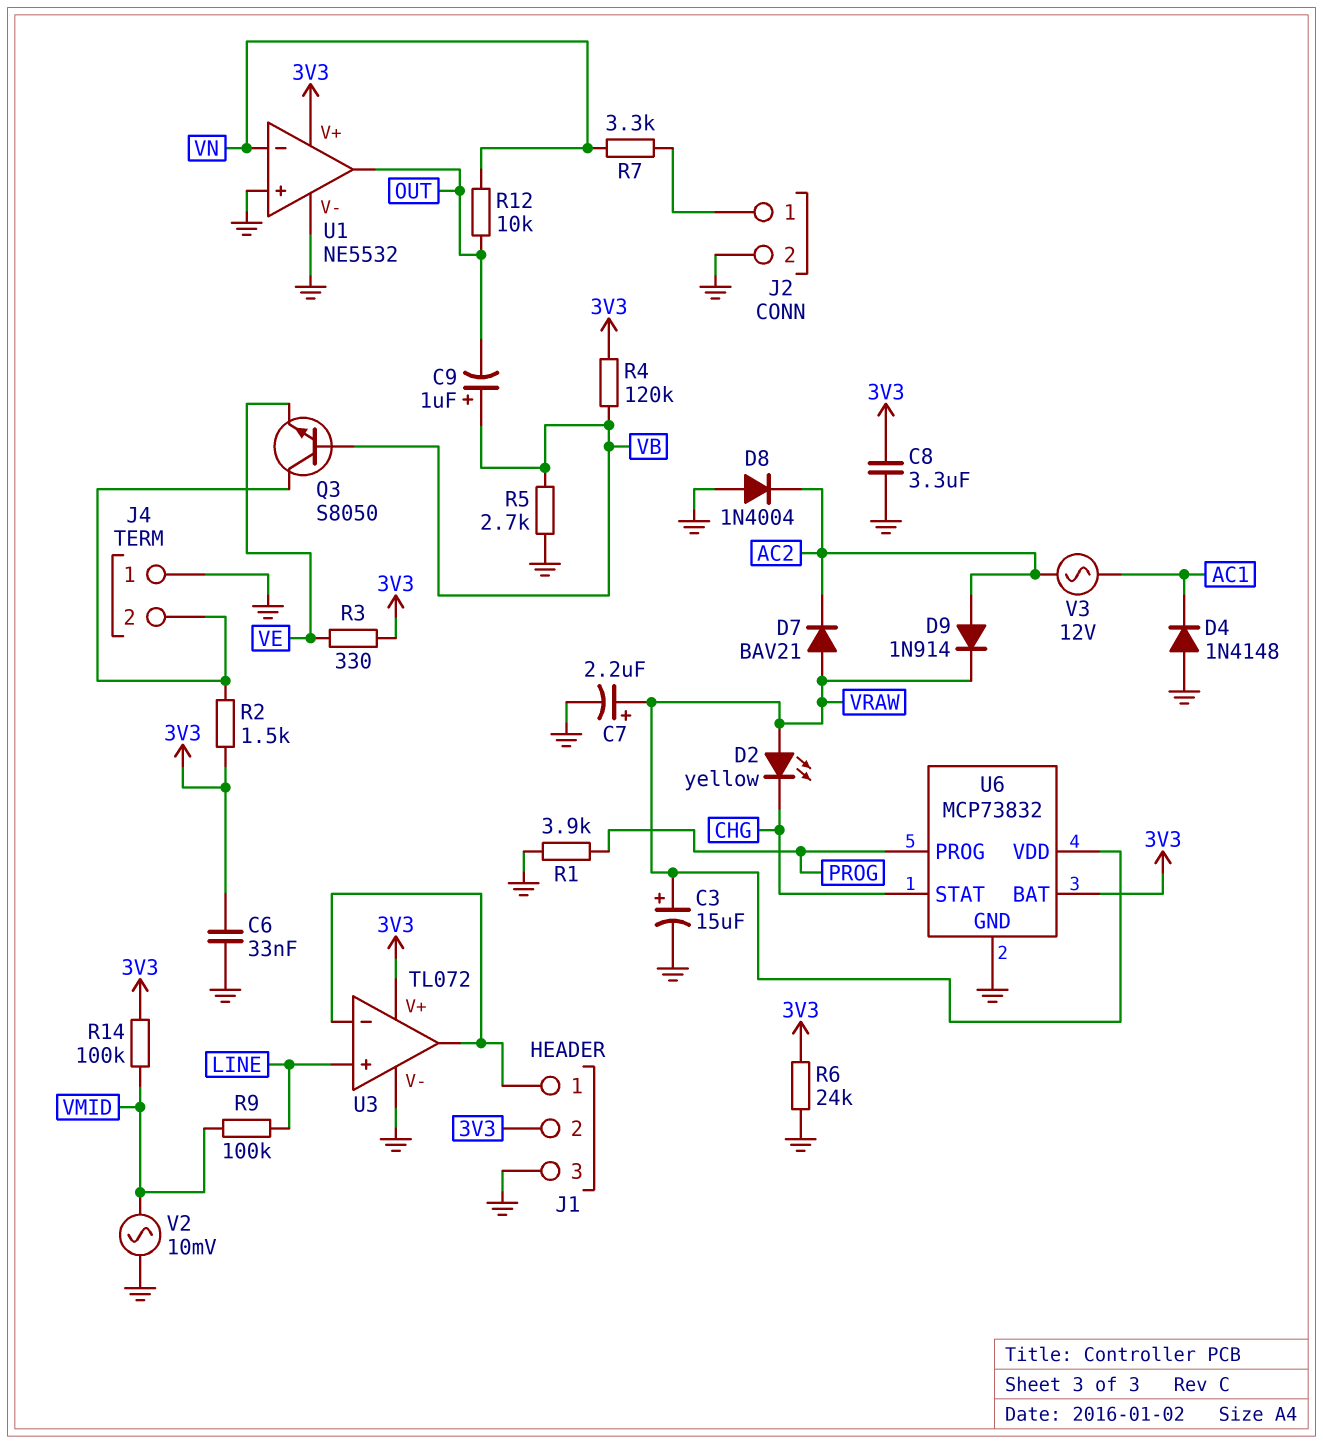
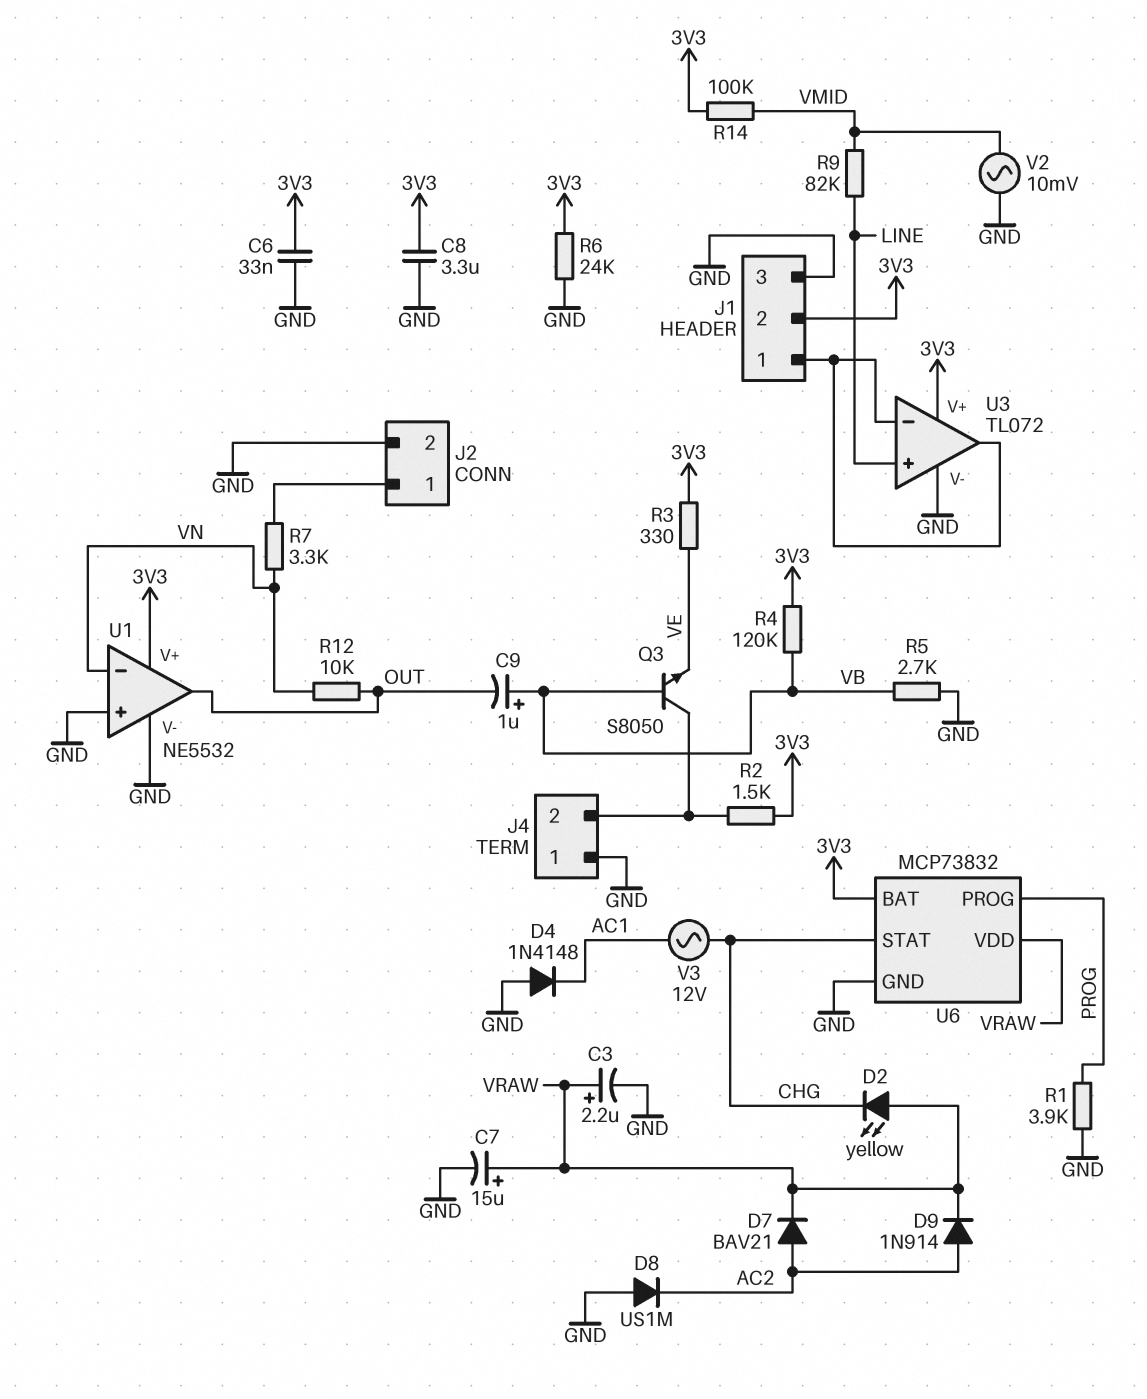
C3: 15uF (plus VRAW, minus GND) -> 2.2uF (plus VRAW, minus GND)
C7: 2.2uF (plus VRAW, minus GND) -> 15uF (plus VRAW, minus GND)
D7: diode BAV21 (A VRAW, K AC2) -> diode BAV21 (A AC2, K VRAW)
D8: diode 1N4004 (A GND, K AC2) -> diode US1M (A GND, K AC2)
R9: 100k (LINE, VMID) -> 82k (LINE, VMID)
V3: AC 12V (AC1, AC2) -> AC 12V (AC1, CHG)

